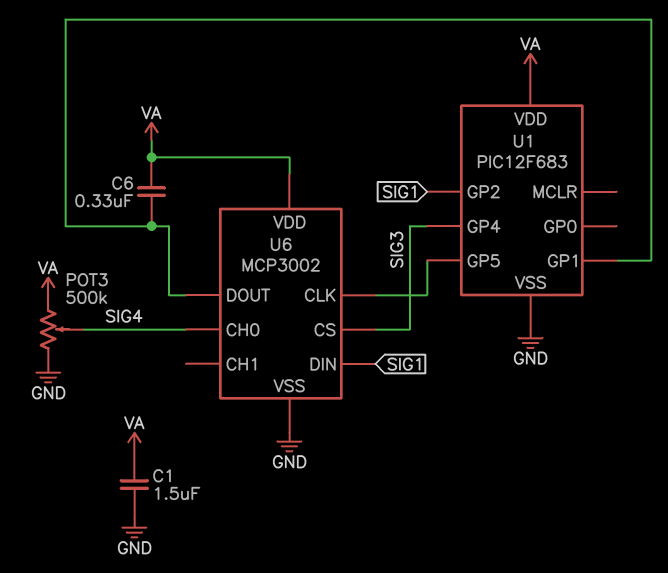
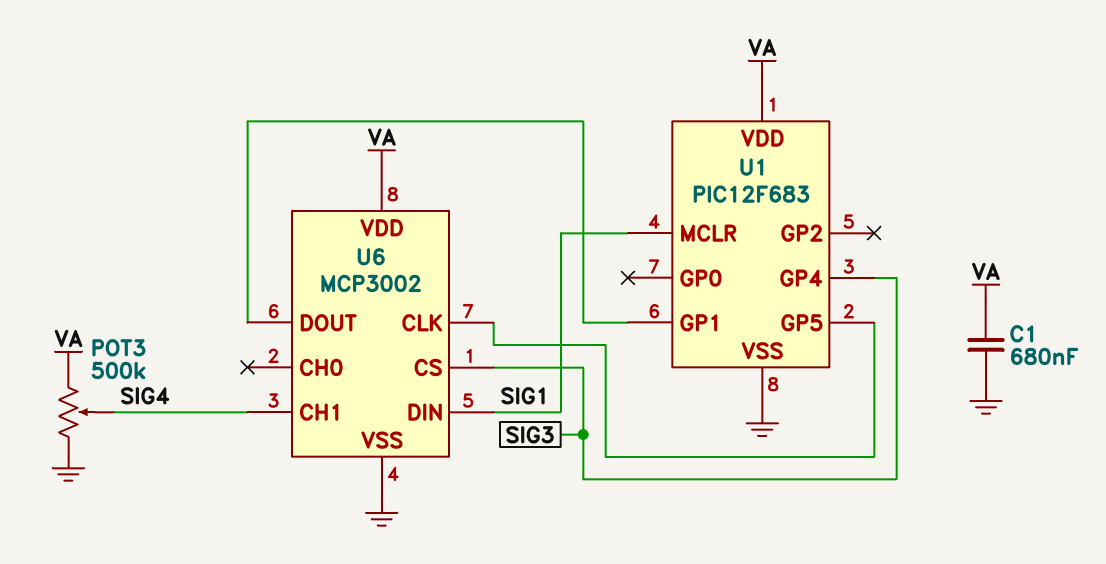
C1: 1.5uF (GND, VA) -> 680nF (GND, VA)
C6: 330nF (U1/GP1, VA) -> none
U1 pin GP2: SIG1 -> none
U1 pin MCLR: none -> SIG1
U6 pin CH0: SIG4 -> none
U6 pin CH1: none -> SIG4

